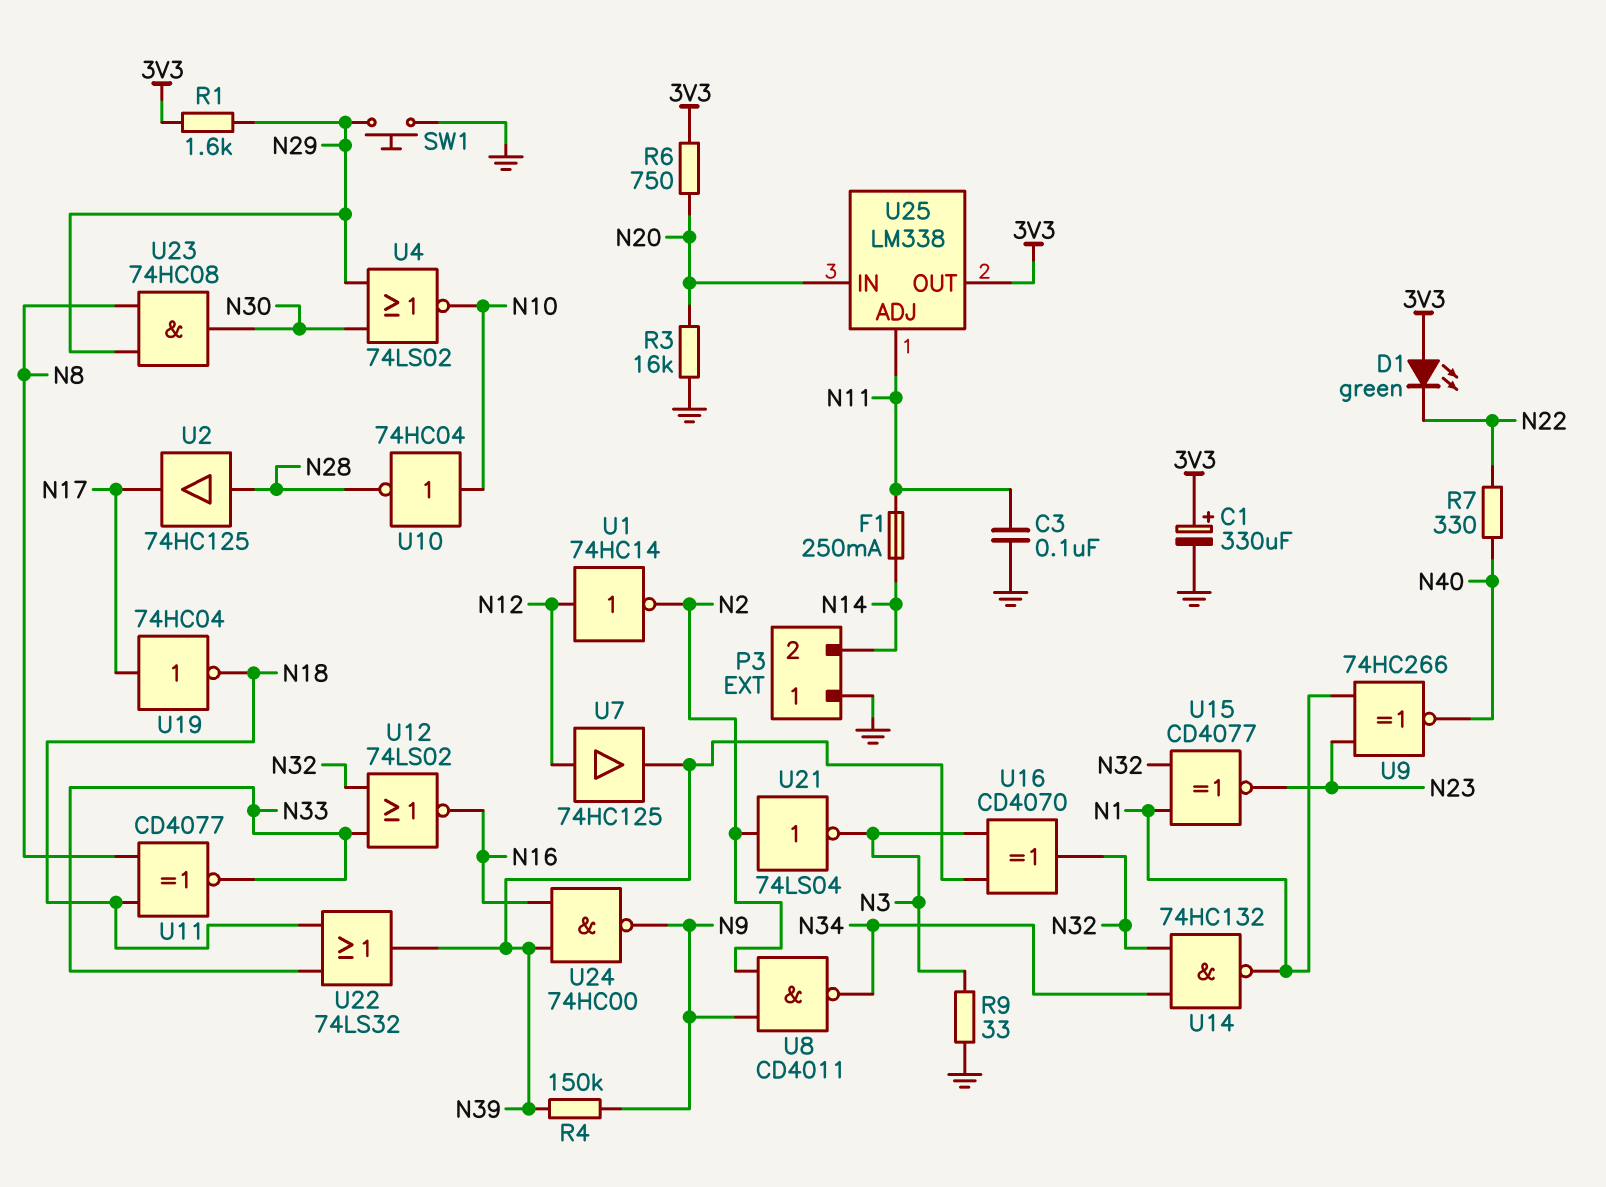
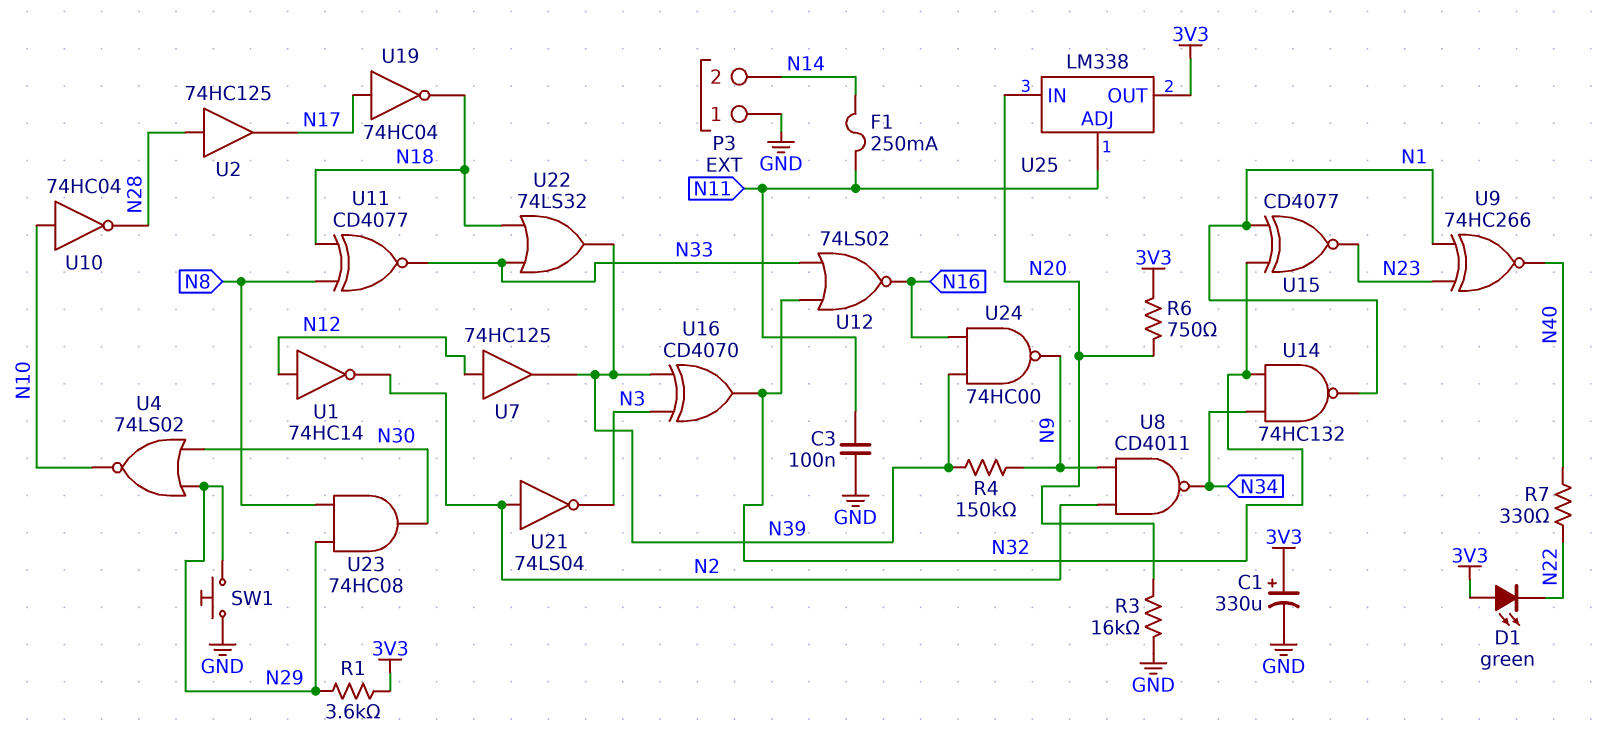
R1: 1.6k (3V3, N29) -> 3.6k (3V3, N29)
R9: 33 (GND, N3) -> none

